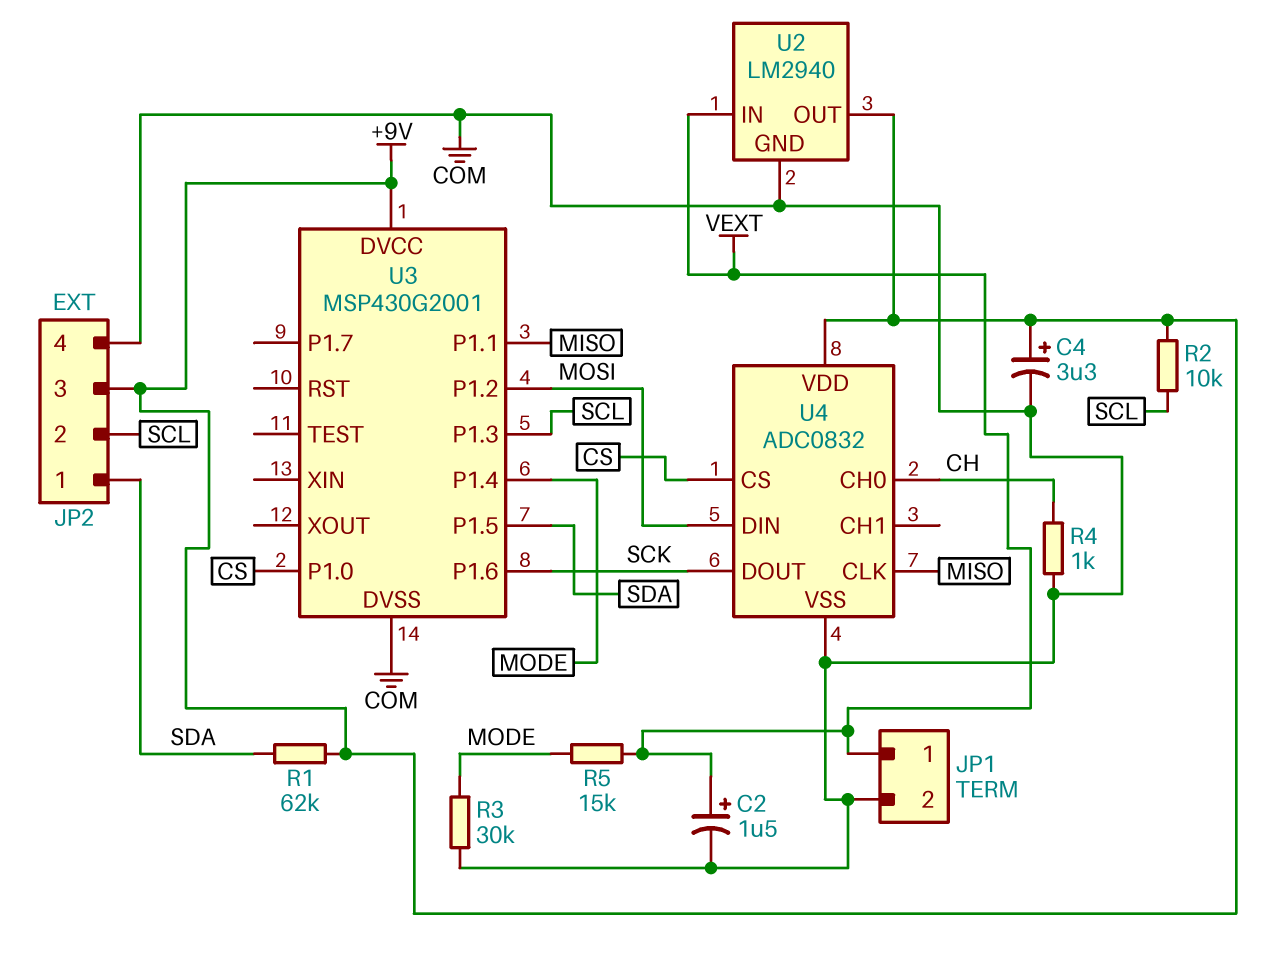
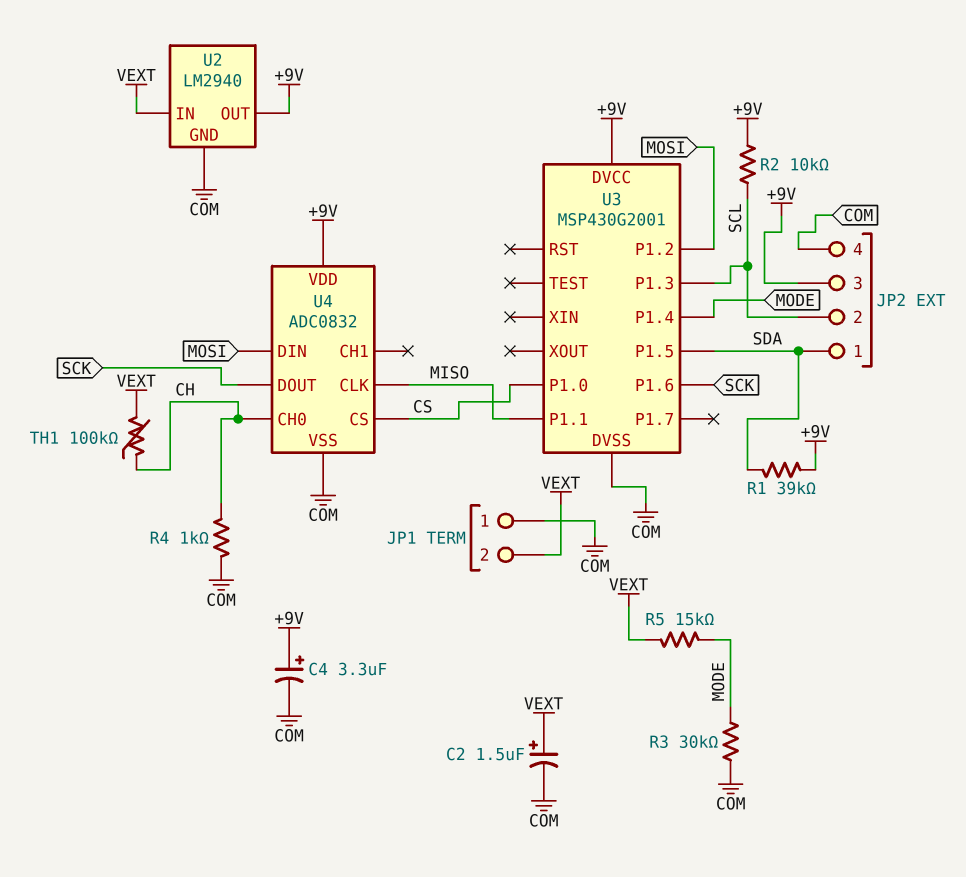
JP1 pin 1: VEXT -> COM
JP1 pin 2: COM -> VEXT
R1: 62k (+9V, SDA) -> 39k (+9V, SDA)
TH1: none -> 100k (CH, VEXT)

